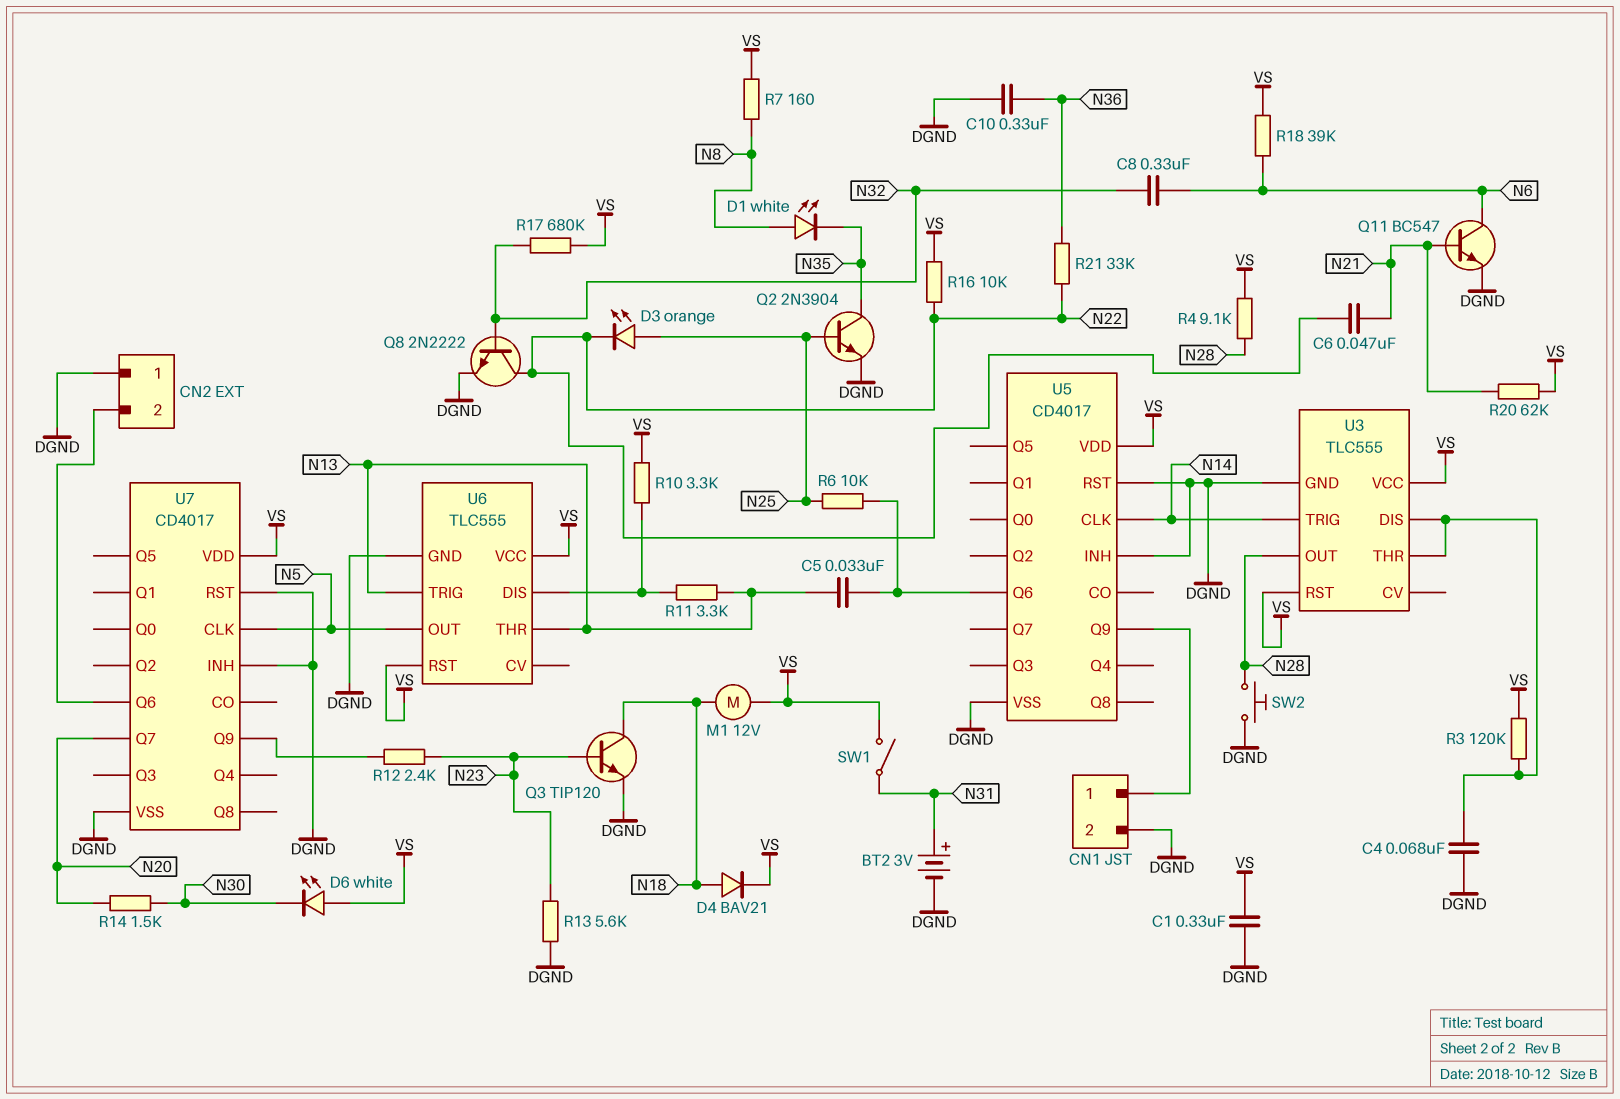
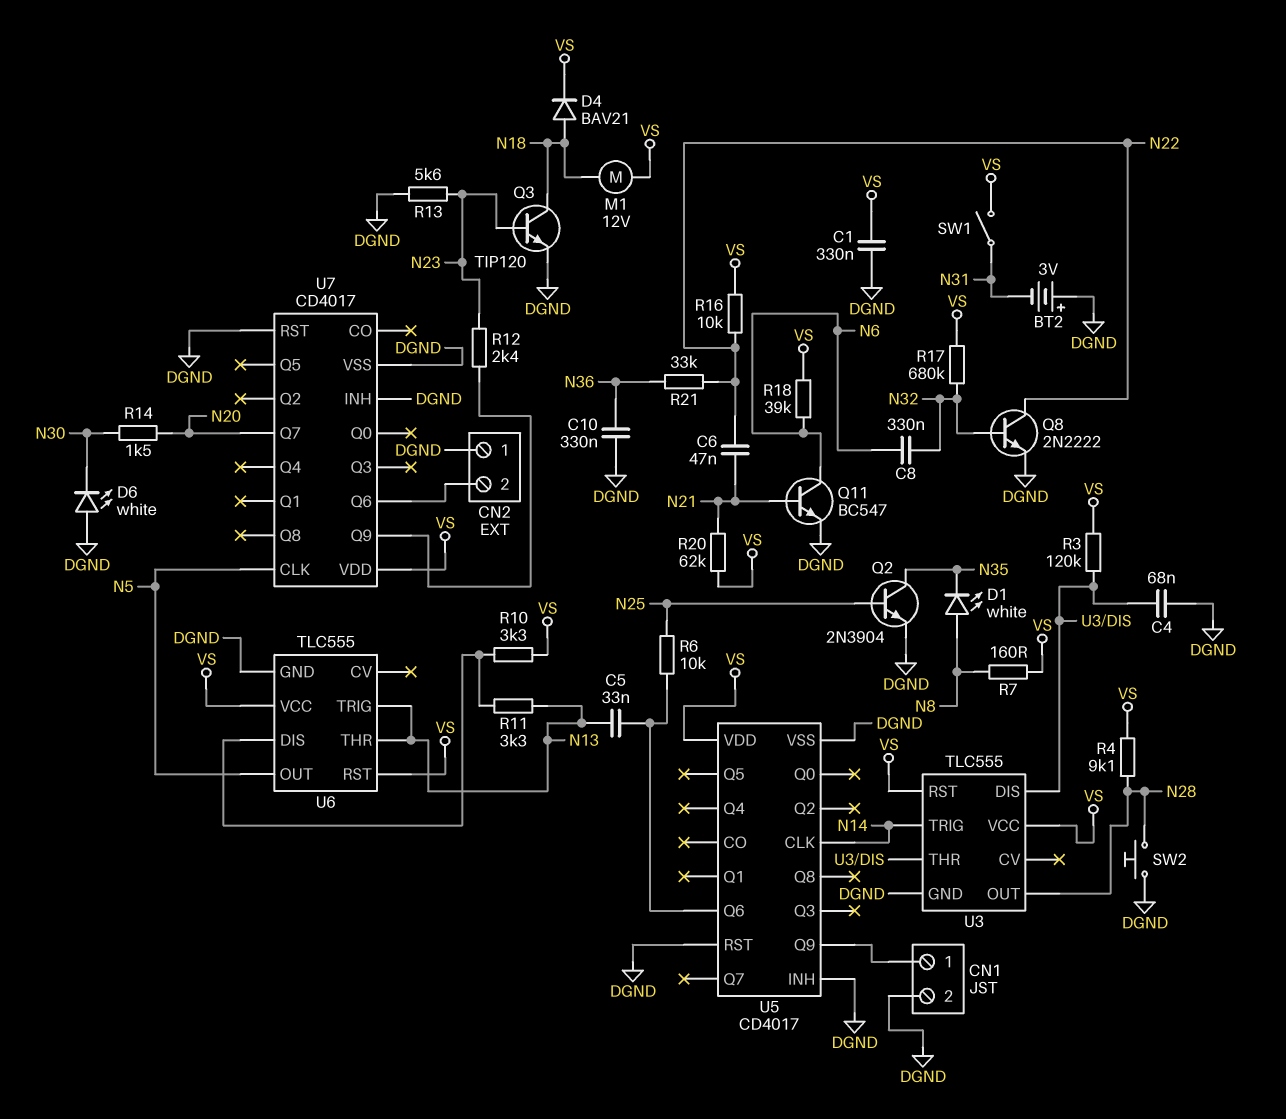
BT2: 3V (plus N31, minus DGND) -> 3V (plus DGND, minus N31)
D3: LED orange (A N25, K N22) -> none
D6: LED white (A VS, K N30) -> LED white (A DGND, K N30)

